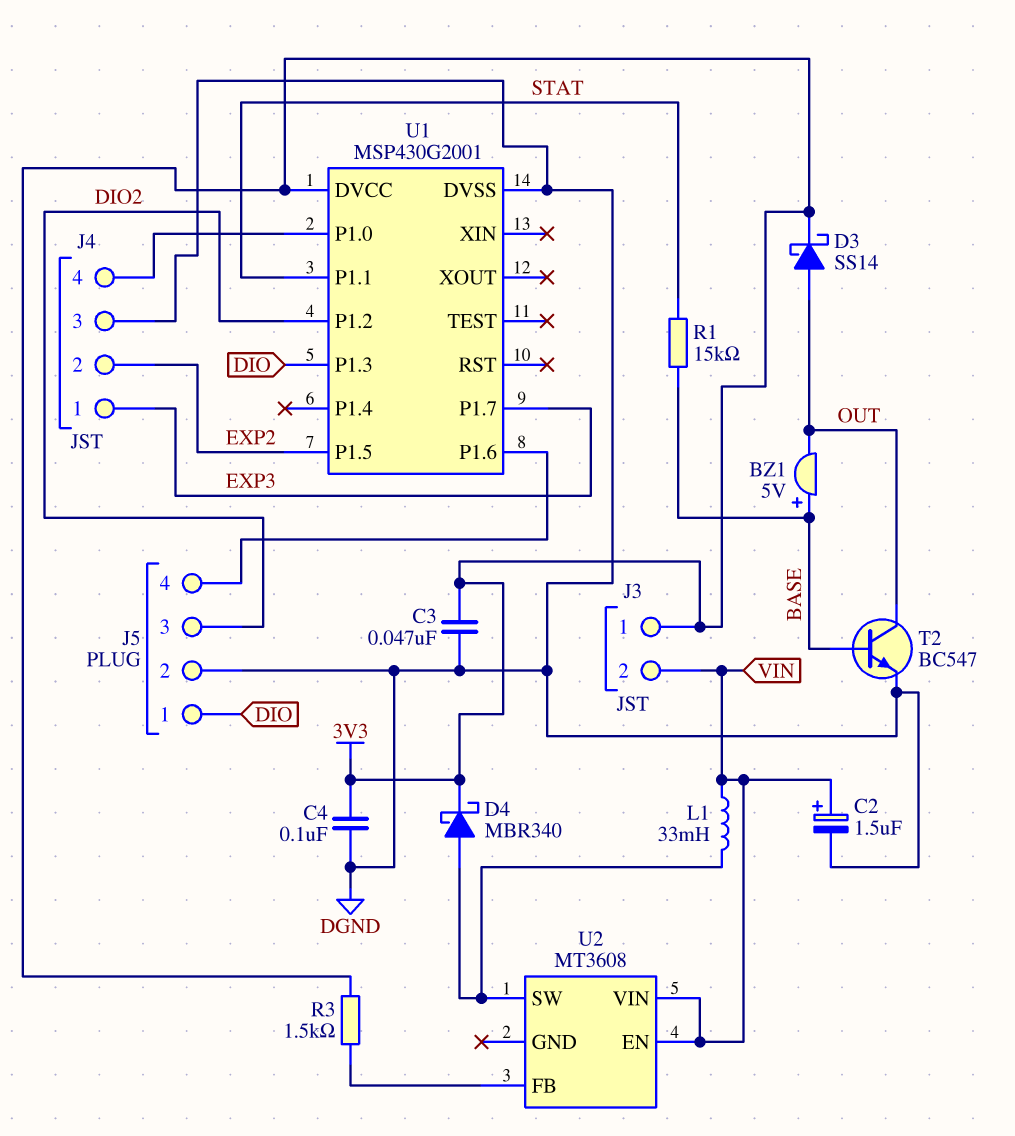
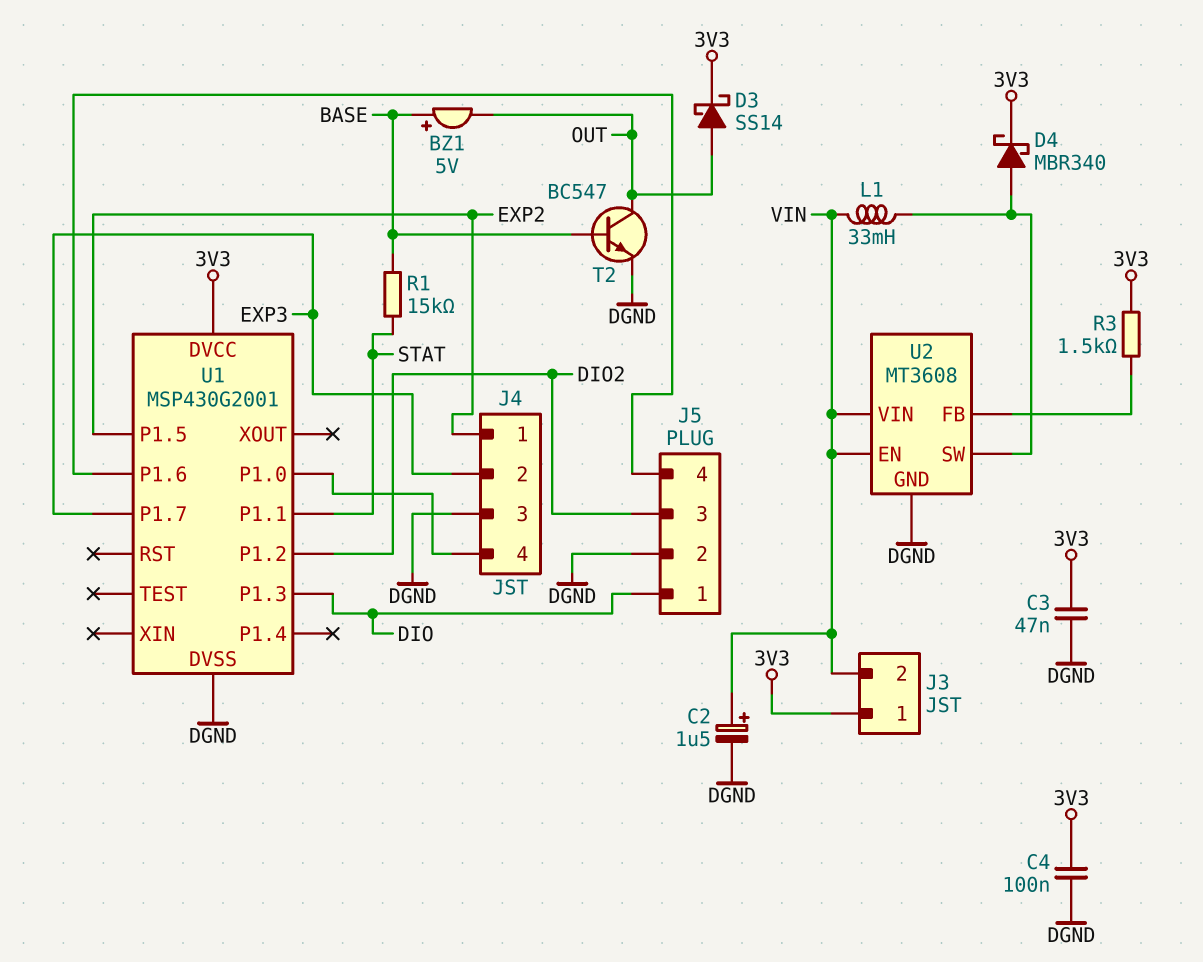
J4 pin 1: EXP3 -> EXP2
J4 pin 2: EXP2 -> EXP3
U2 pin GND: none -> DGND

